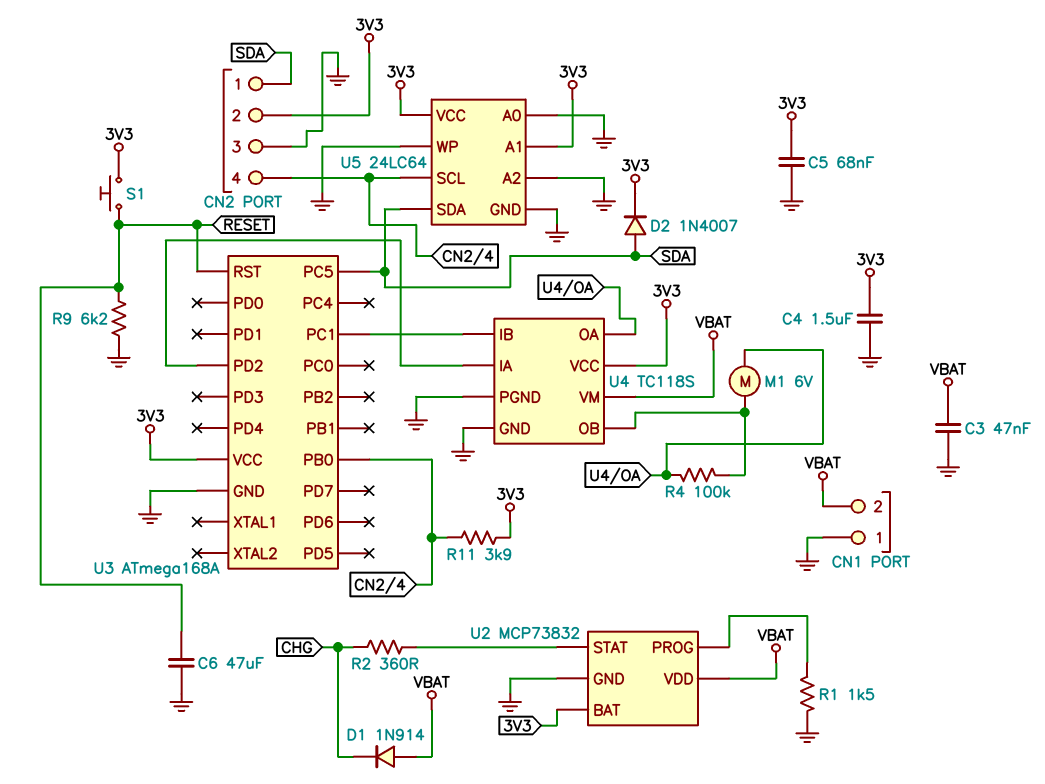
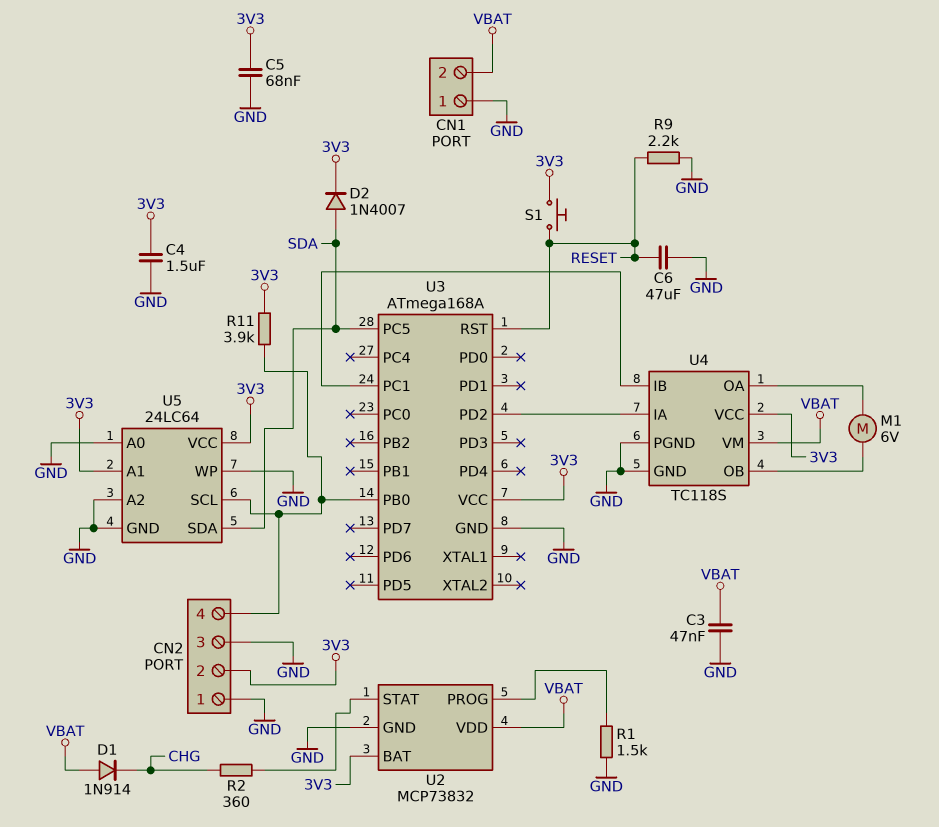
CN2 pin 1: SDA -> GND
R4: 100k (U4/OA, U4/OB) -> none
R9: 6.2k (GND, RESET) -> 2.2k (GND, RESET)

